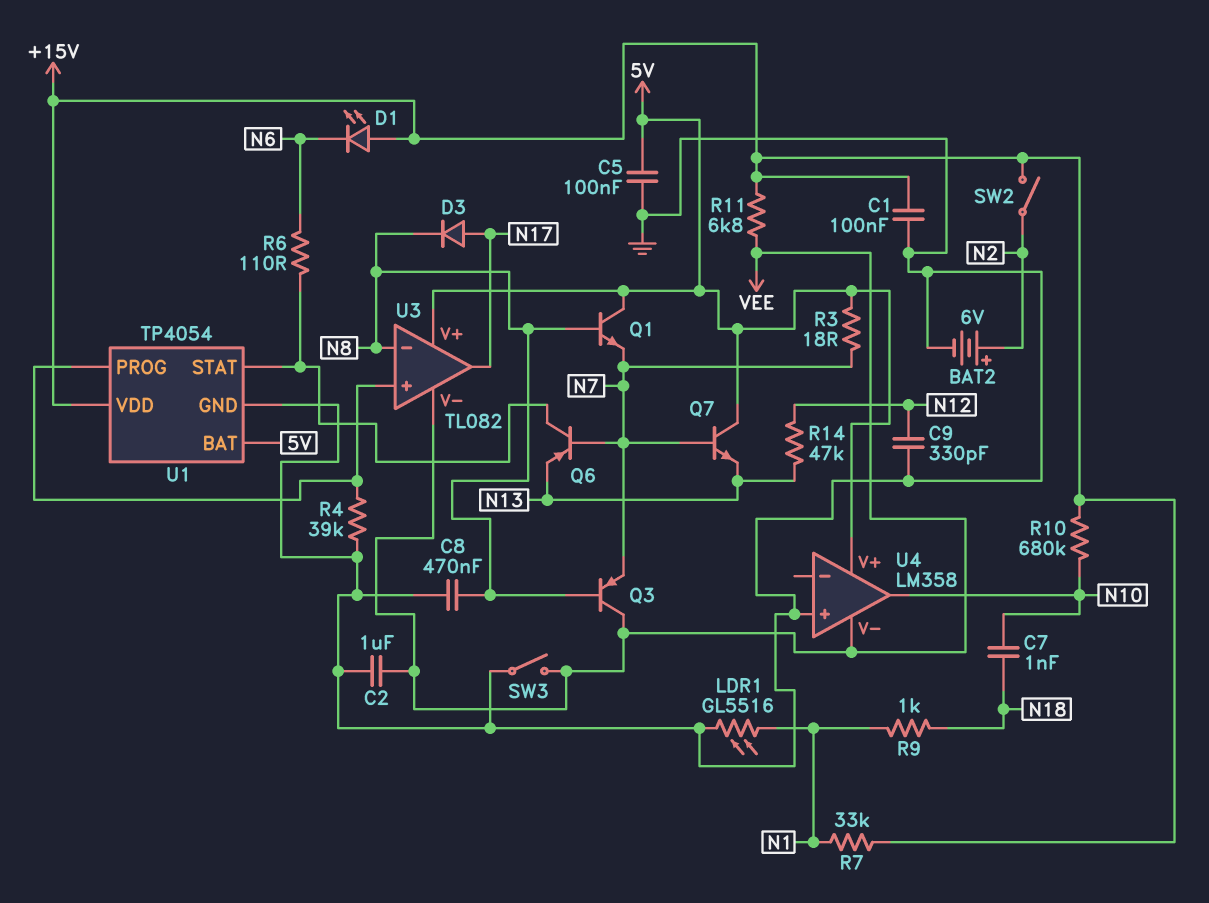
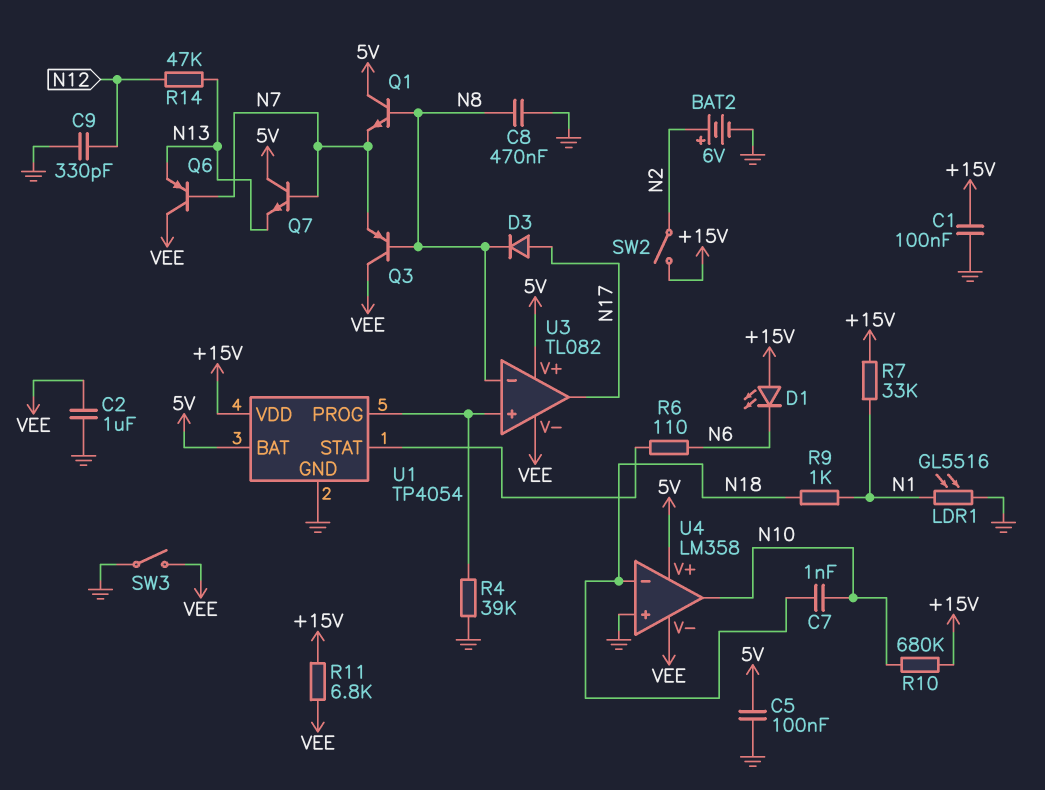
Q6: PNP (B N7, C U1/STAT, E N13) -> PNP (B N7, C VEE, E N13)
R3: 18 (5V, N7) -> none
U4 pin in-: none -> N18

